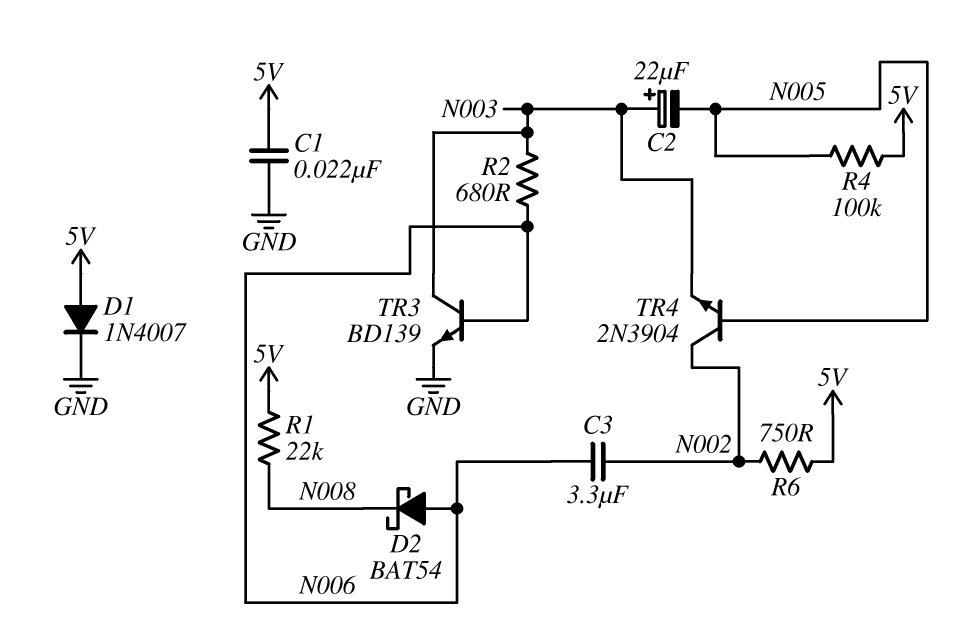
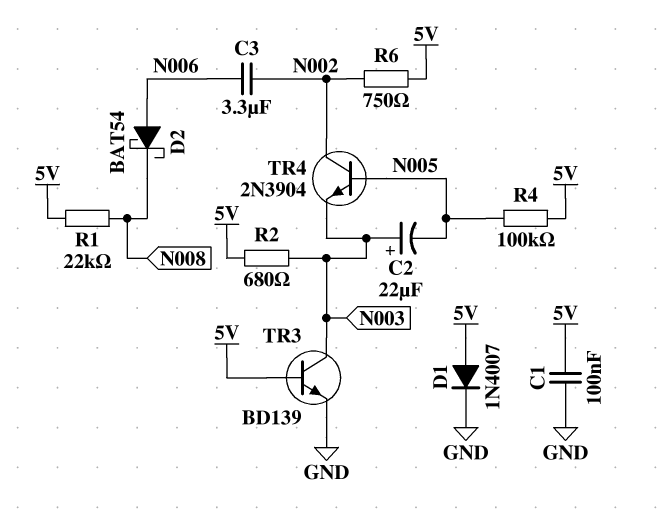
C1: 22nF (5V, GND) -> 100nF (5V, GND)
R2: 680 (N003, N006) -> 680 (5V, N003)
TR3: NPN BD139 (B N006, C N003, E GND) -> NPN BD139 (B 5V, C N003, E GND)

